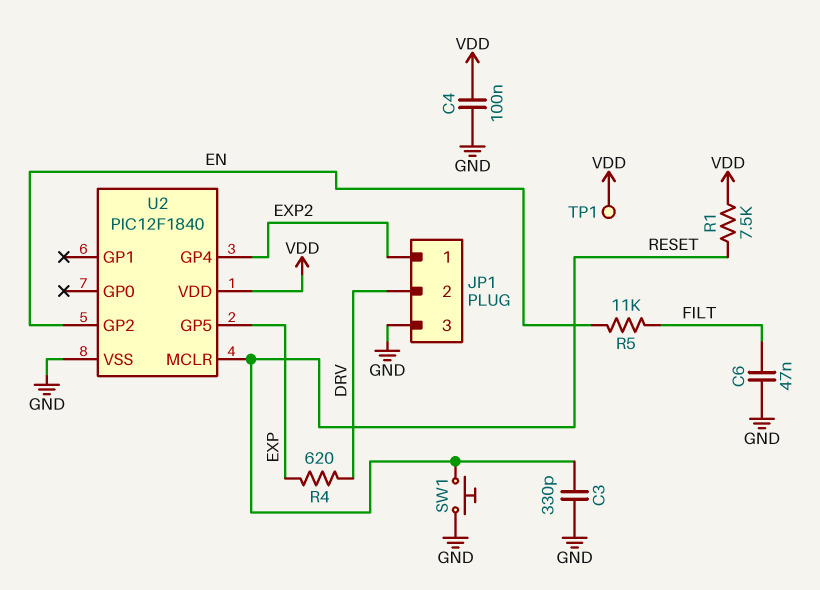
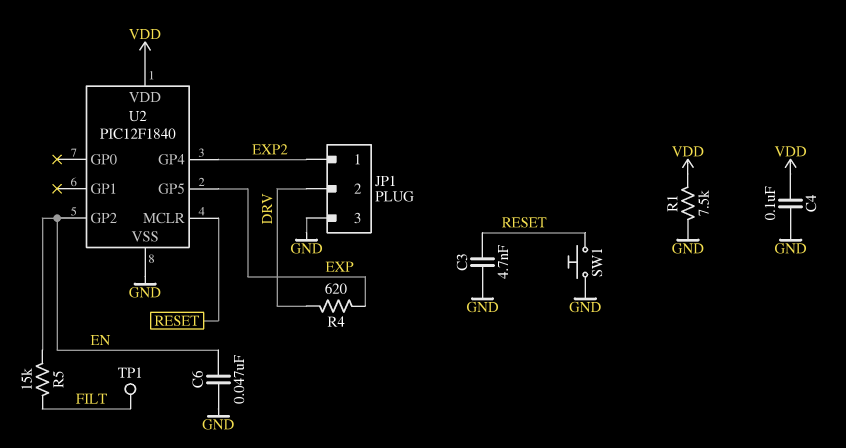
C3: 330pF (GND, RESET) -> 4.7nF (GND, RESET)
C6: 47nF (FILT, GND) -> 47nF (EN, GND)
R1: 7.5k (RESET, VDD) -> 7.5k (GND, VDD)
R5: 11k (EN, FILT) -> 15k (EN, FILT)
TP1: test point (VDD) -> test point (FILT)

